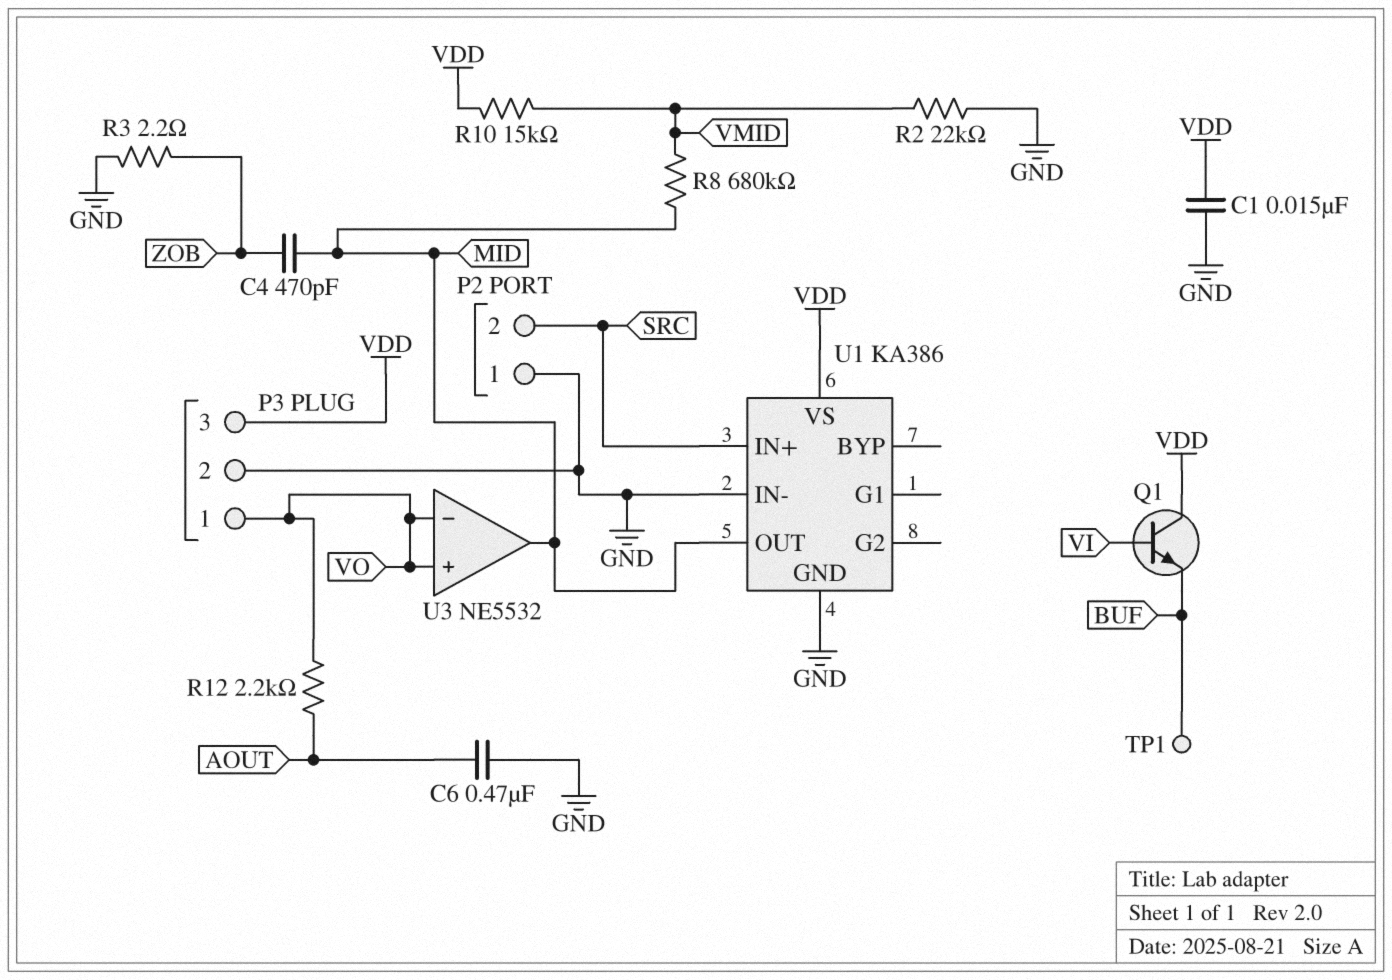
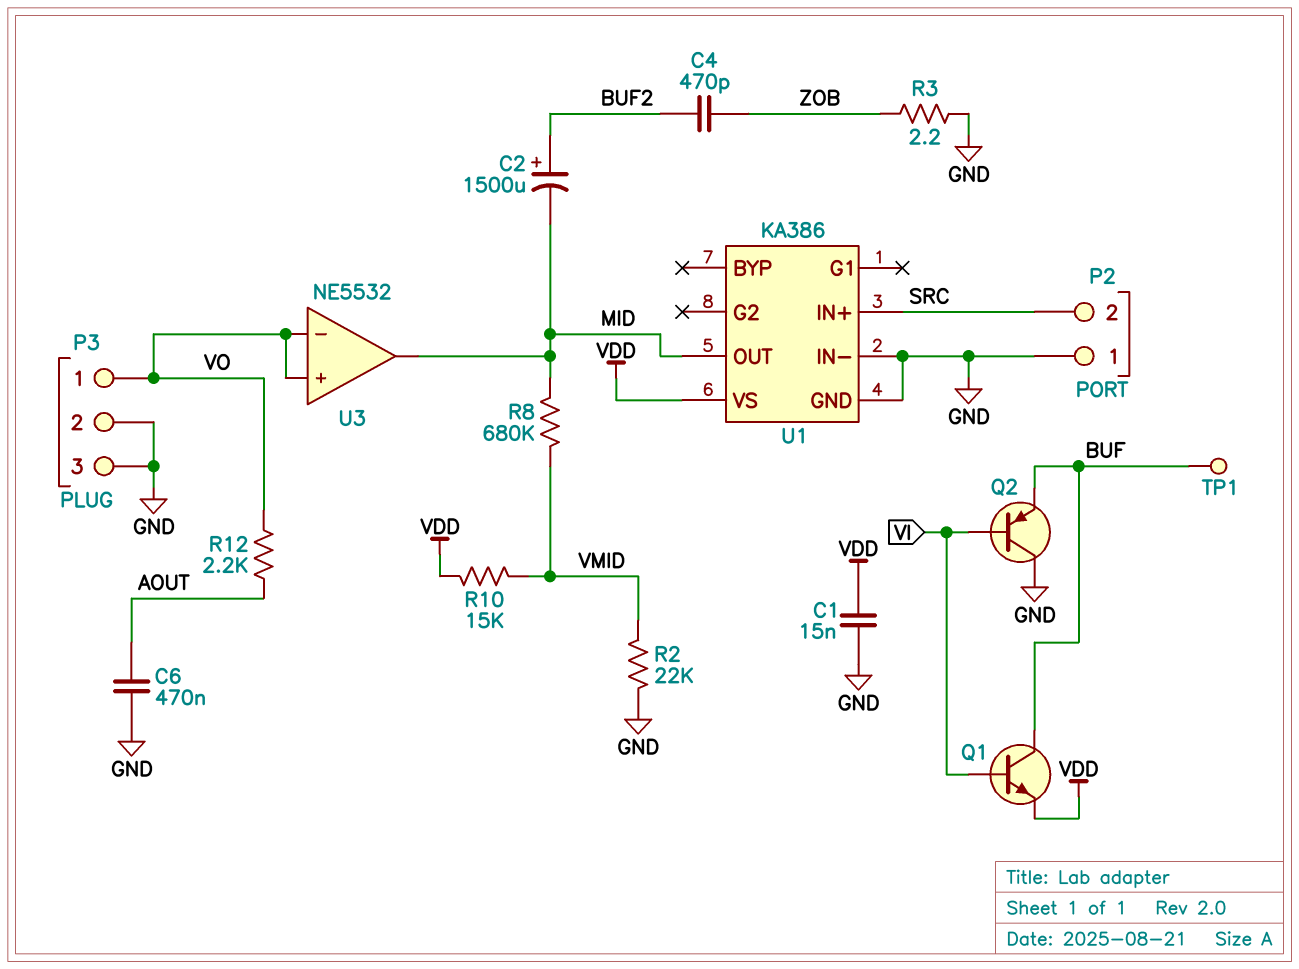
C2: none -> 1500uF (plus BUF2, minus MID)
C4: 470pF (MID, ZOB) -> 470pF (BUF2, ZOB)
P3 pin 3: VDD -> GND
Q1: NPN (B VI, C VDD, E BUF) -> NPN (B VI, C BUF, E VDD)
Q2: none -> PNP (B VI, C GND, E BUF)

